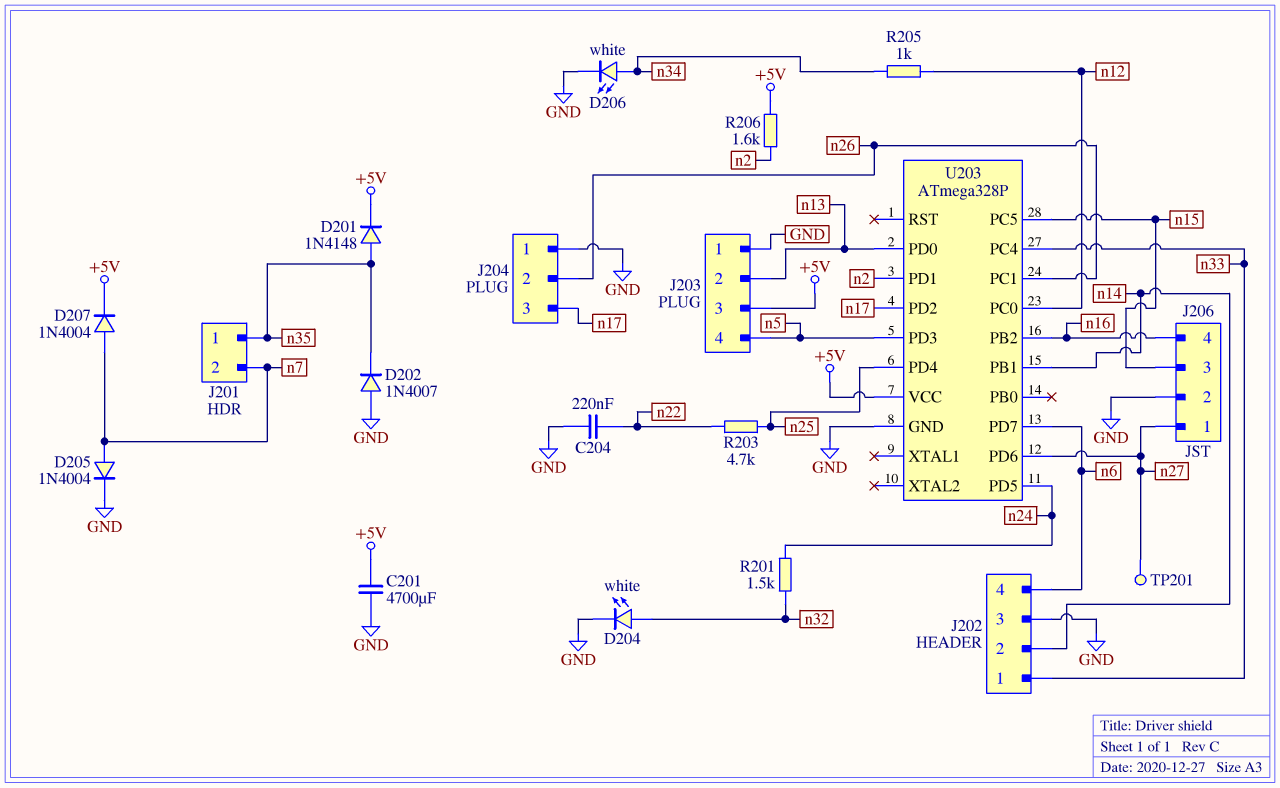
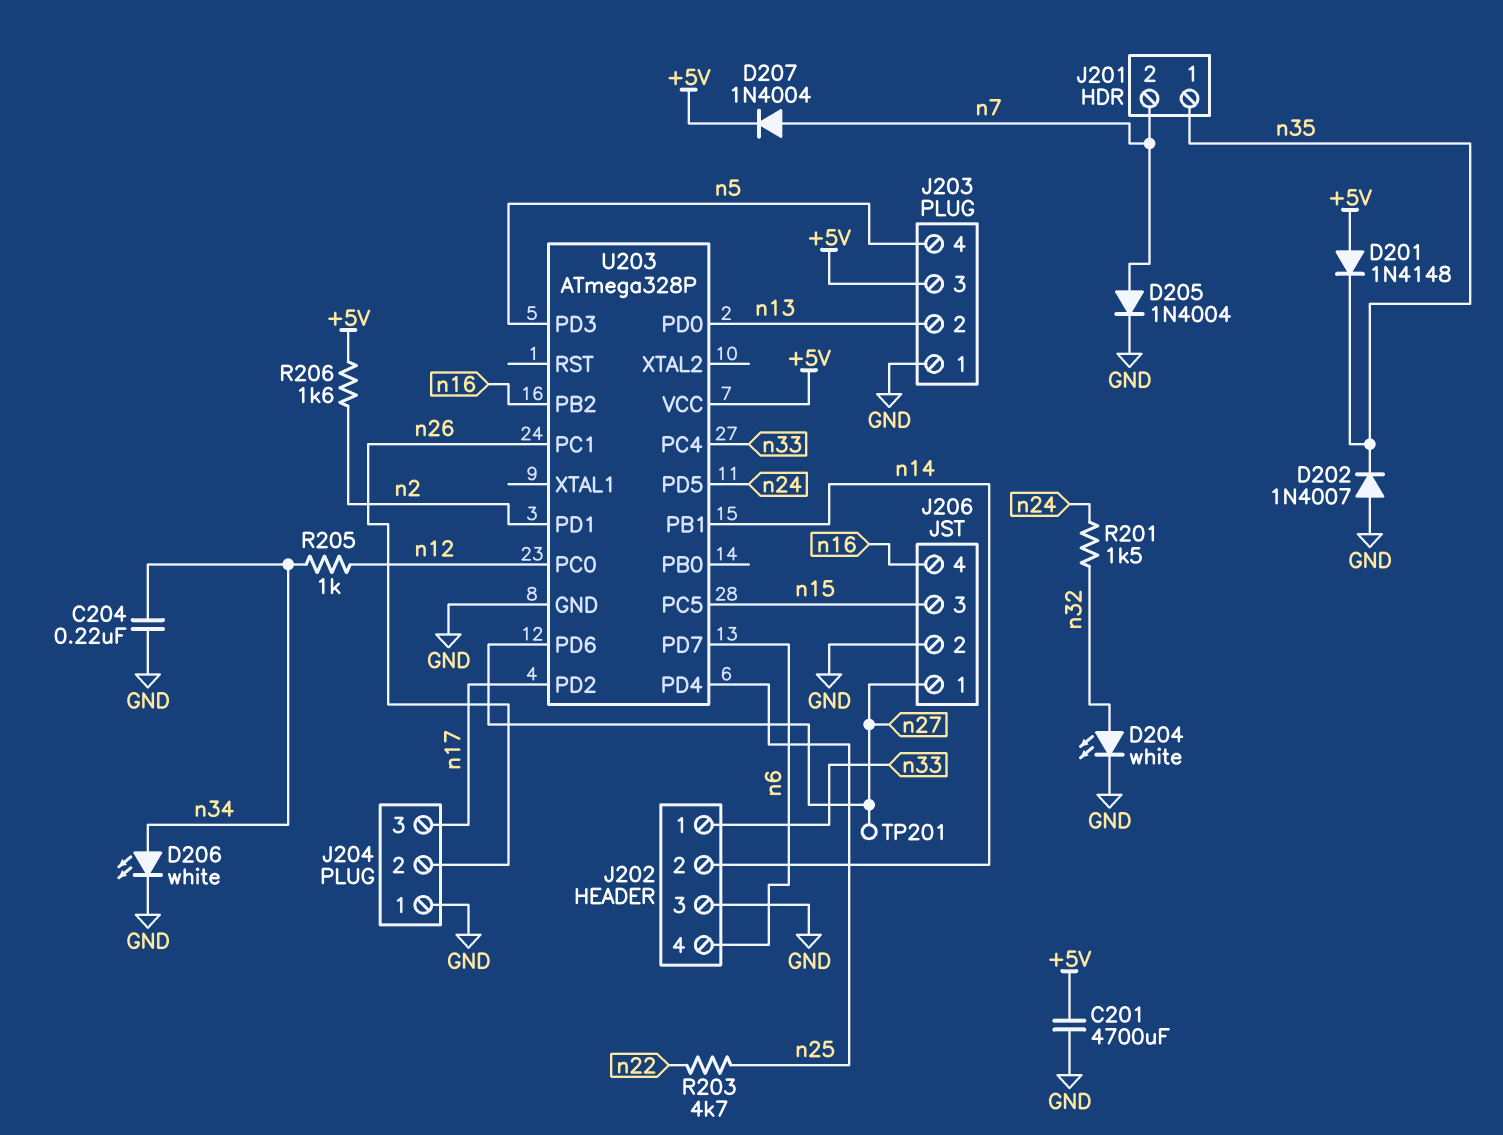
C204: 220nF (GND, n22) -> 220nF (GND, n34)
D201: diode 1N4148 (A n35, K +5V) -> diode 1N4148 (A +5V, K n35)

